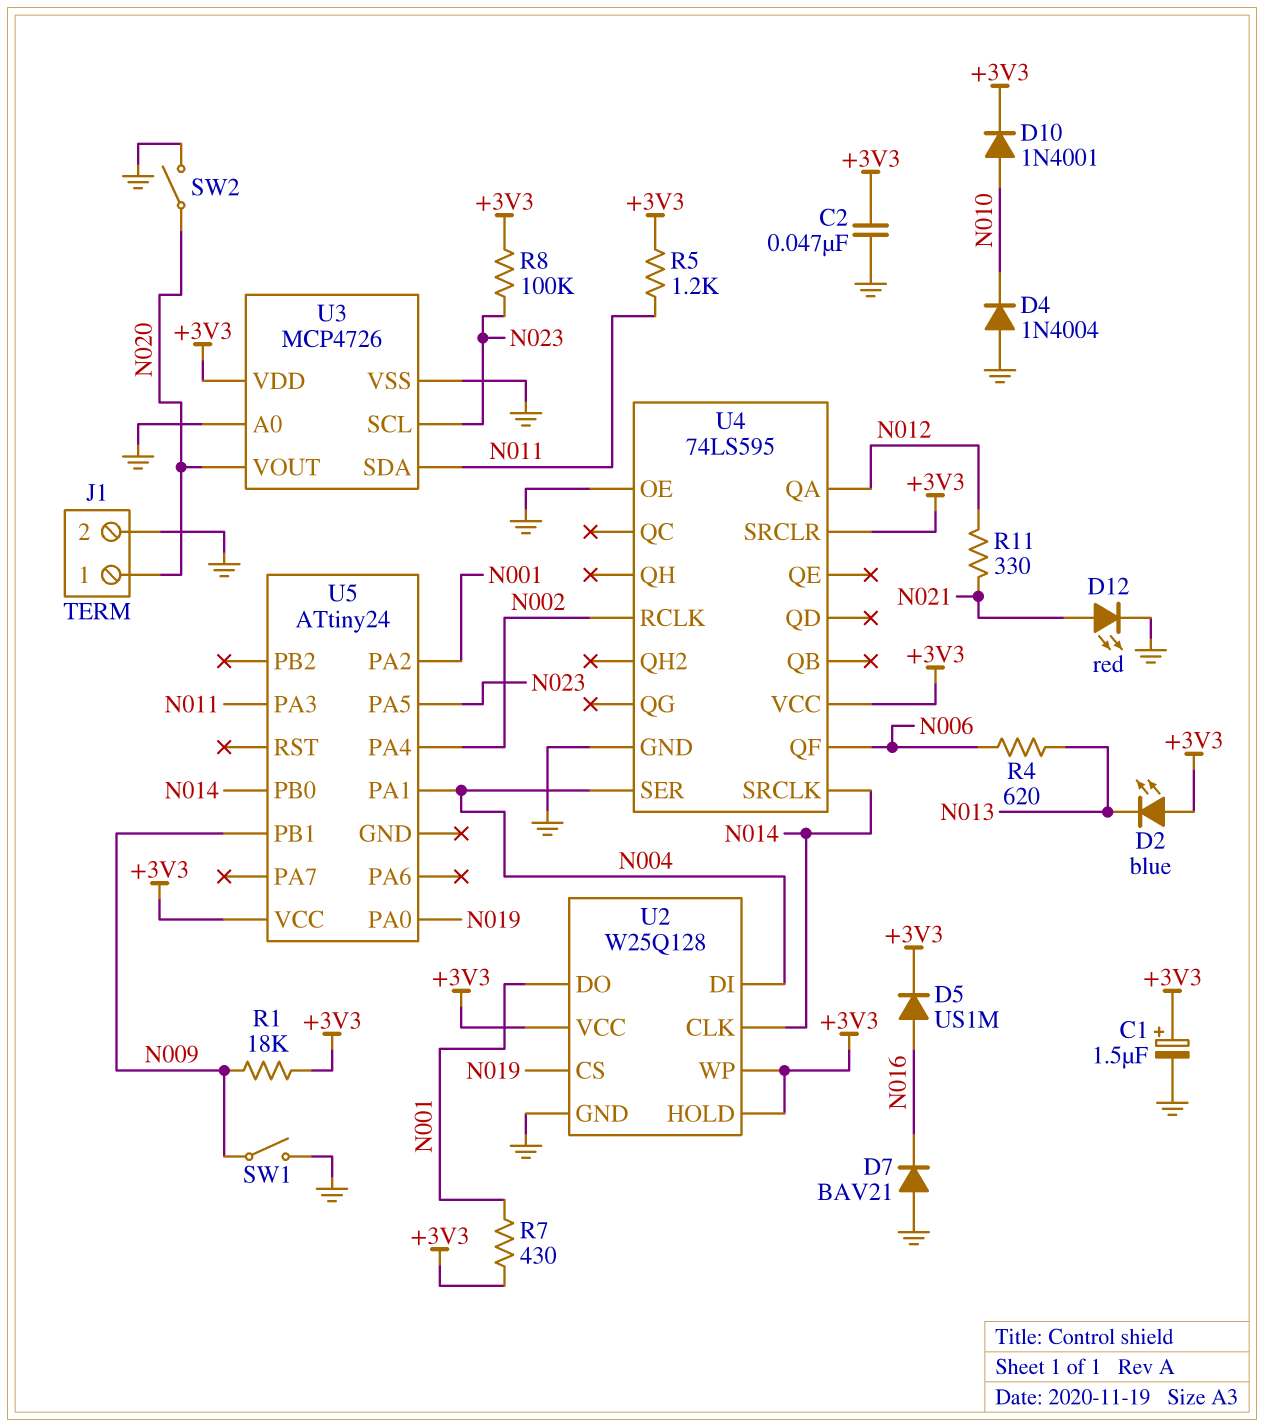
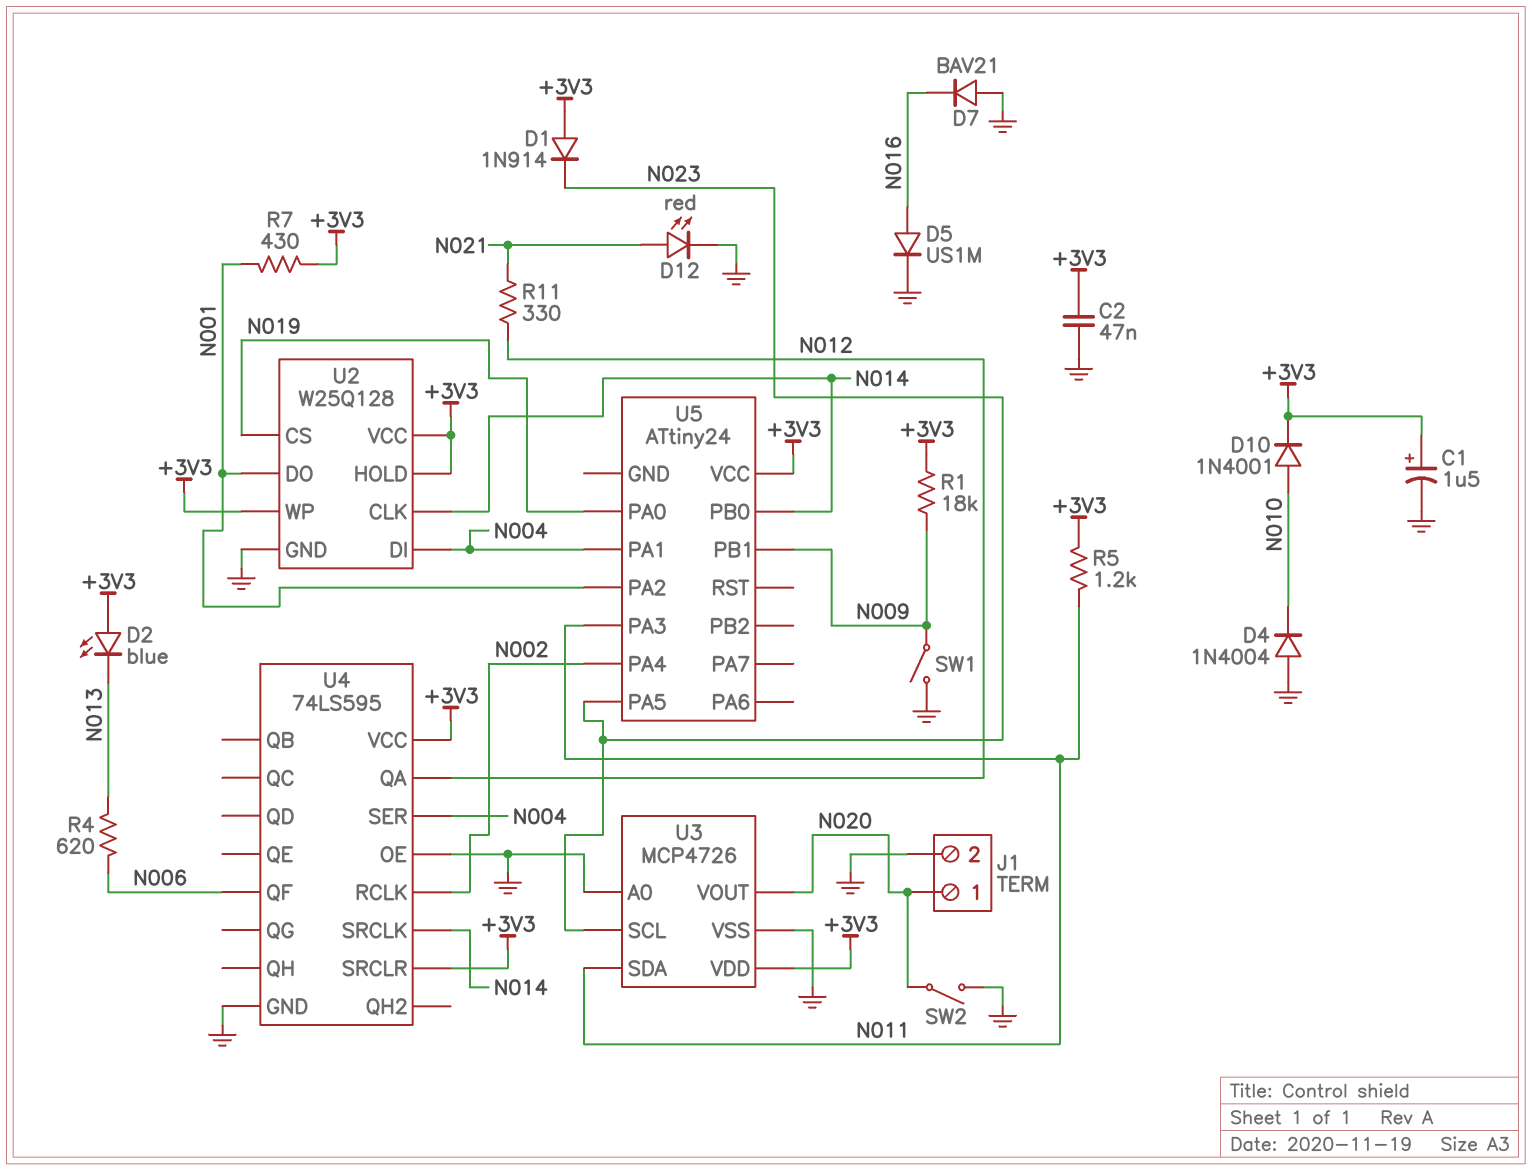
D1: none -> diode 1N914 (A +3V3, K N023)
D5: diode US1M (A N016, K +3V3) -> diode US1M (A N016, K GND)
R8: 100k (+3V3, N023) -> none

